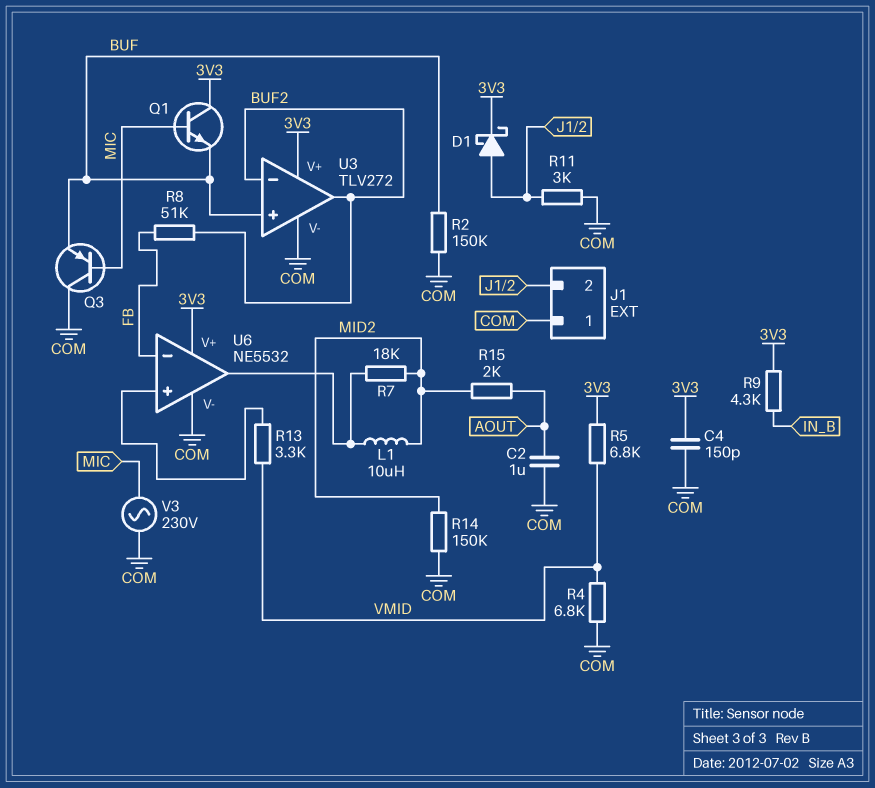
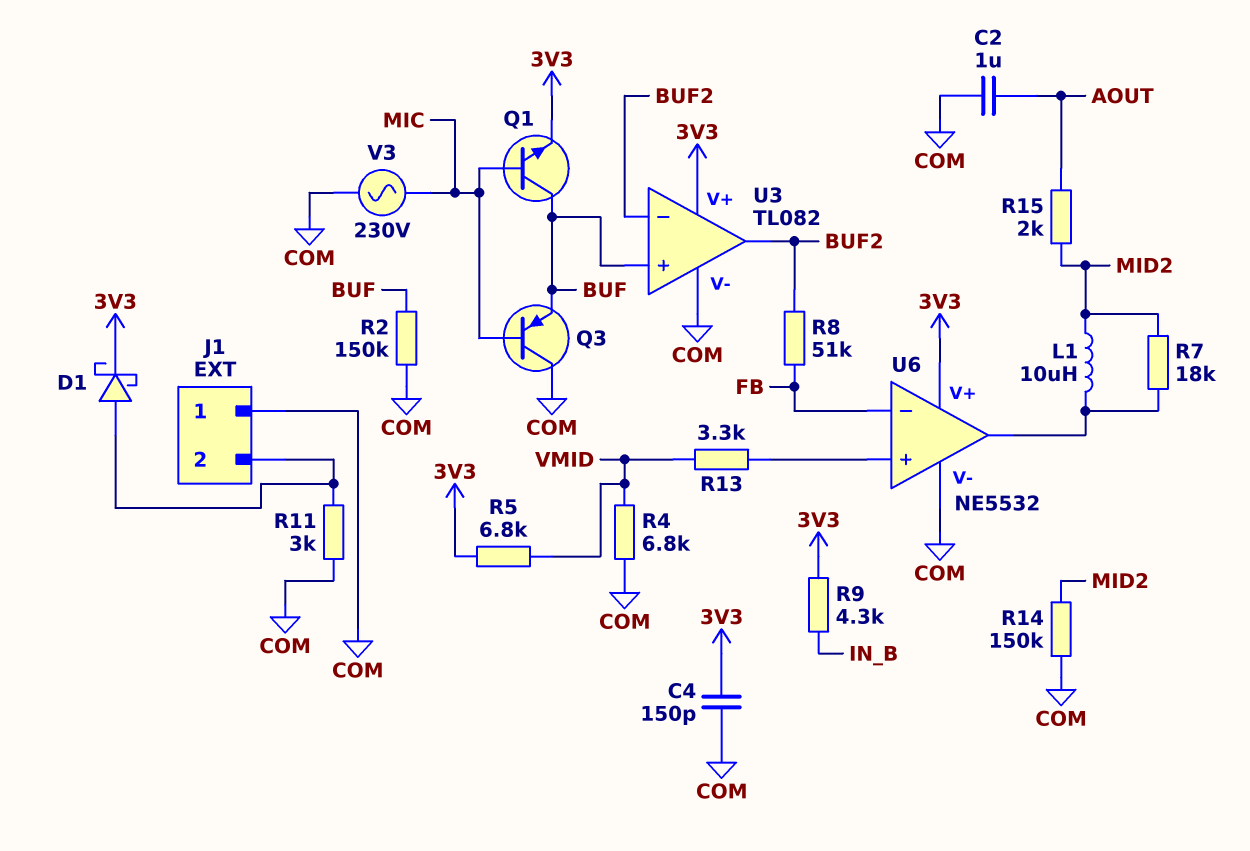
Q1: NPN (B MIC, C 3V3, E BUF) -> NPN (B MIC, C BUF, E 3V3)
U3: TLV272 -> TL082

